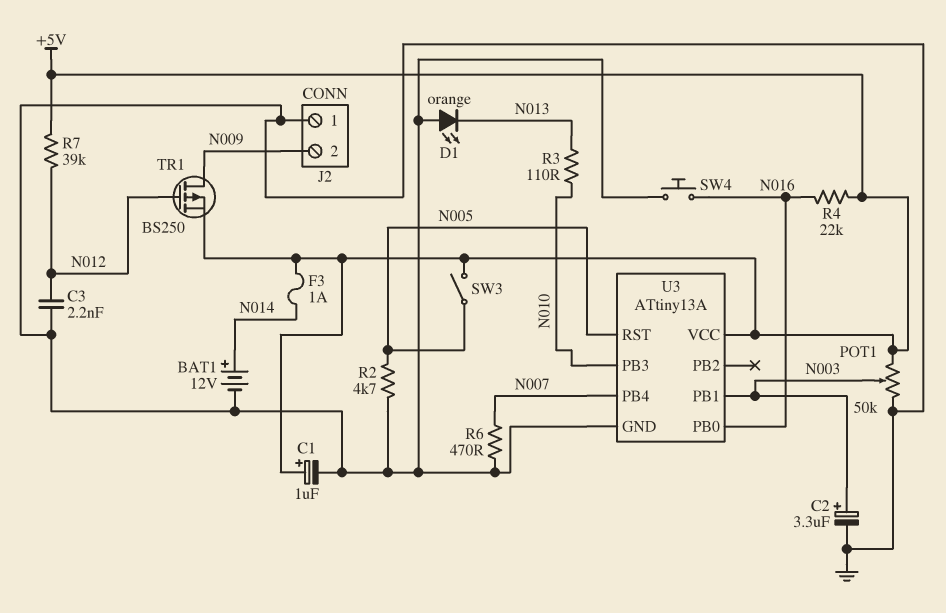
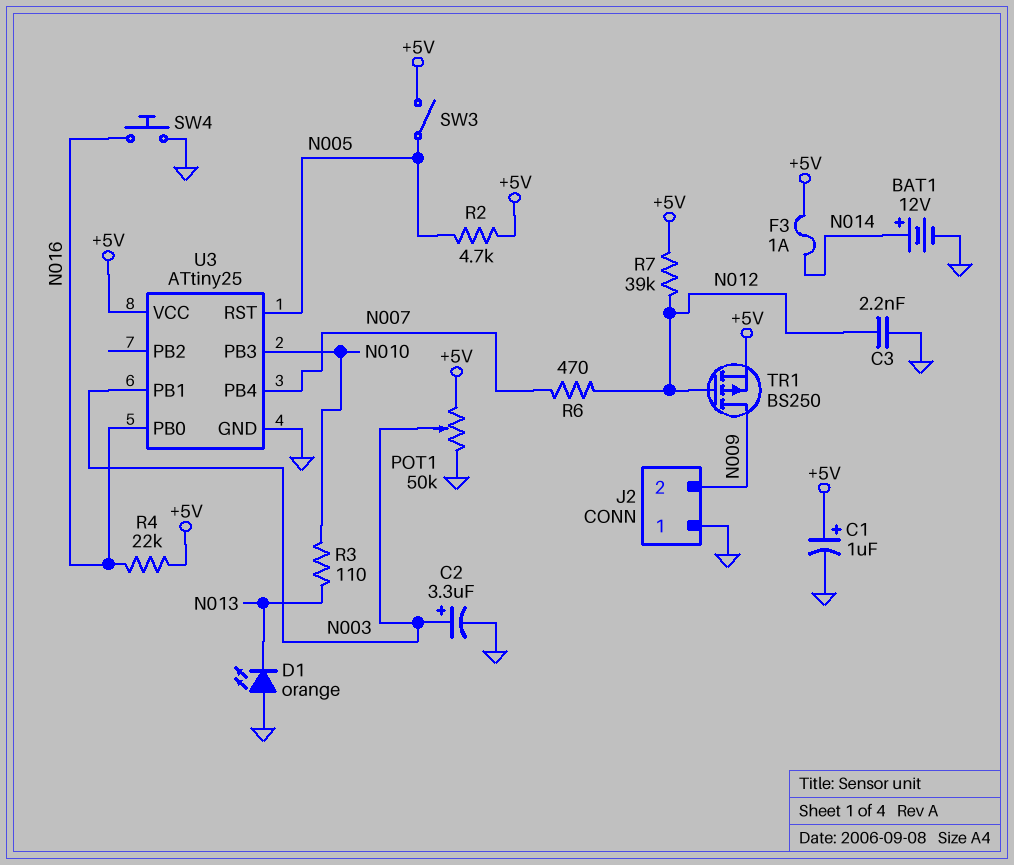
R2: 4.7k (GND, N005) -> 4.7k (+5V, N005)
R6: 470 (GND, N007) -> 470 (N007, N012)
U3: ATtiny13A -> ATtiny25

